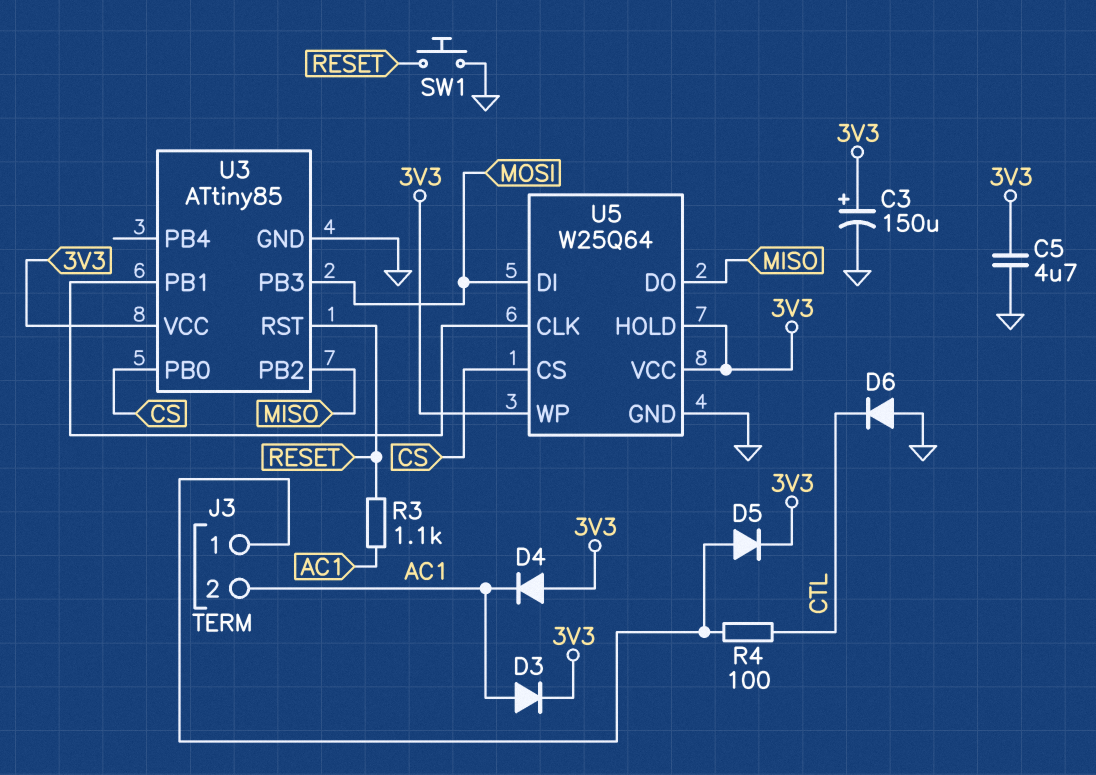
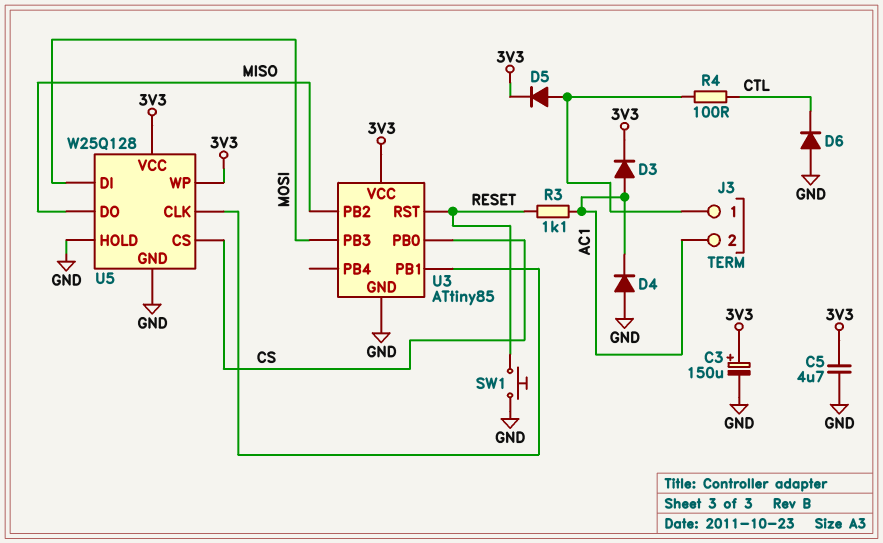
D4: diode (A 3V3, K AC1) -> diode (A GND, K AC1)
U5: W25Q64 -> W25Q128
U5 pin HOLD: 3V3 -> GND

